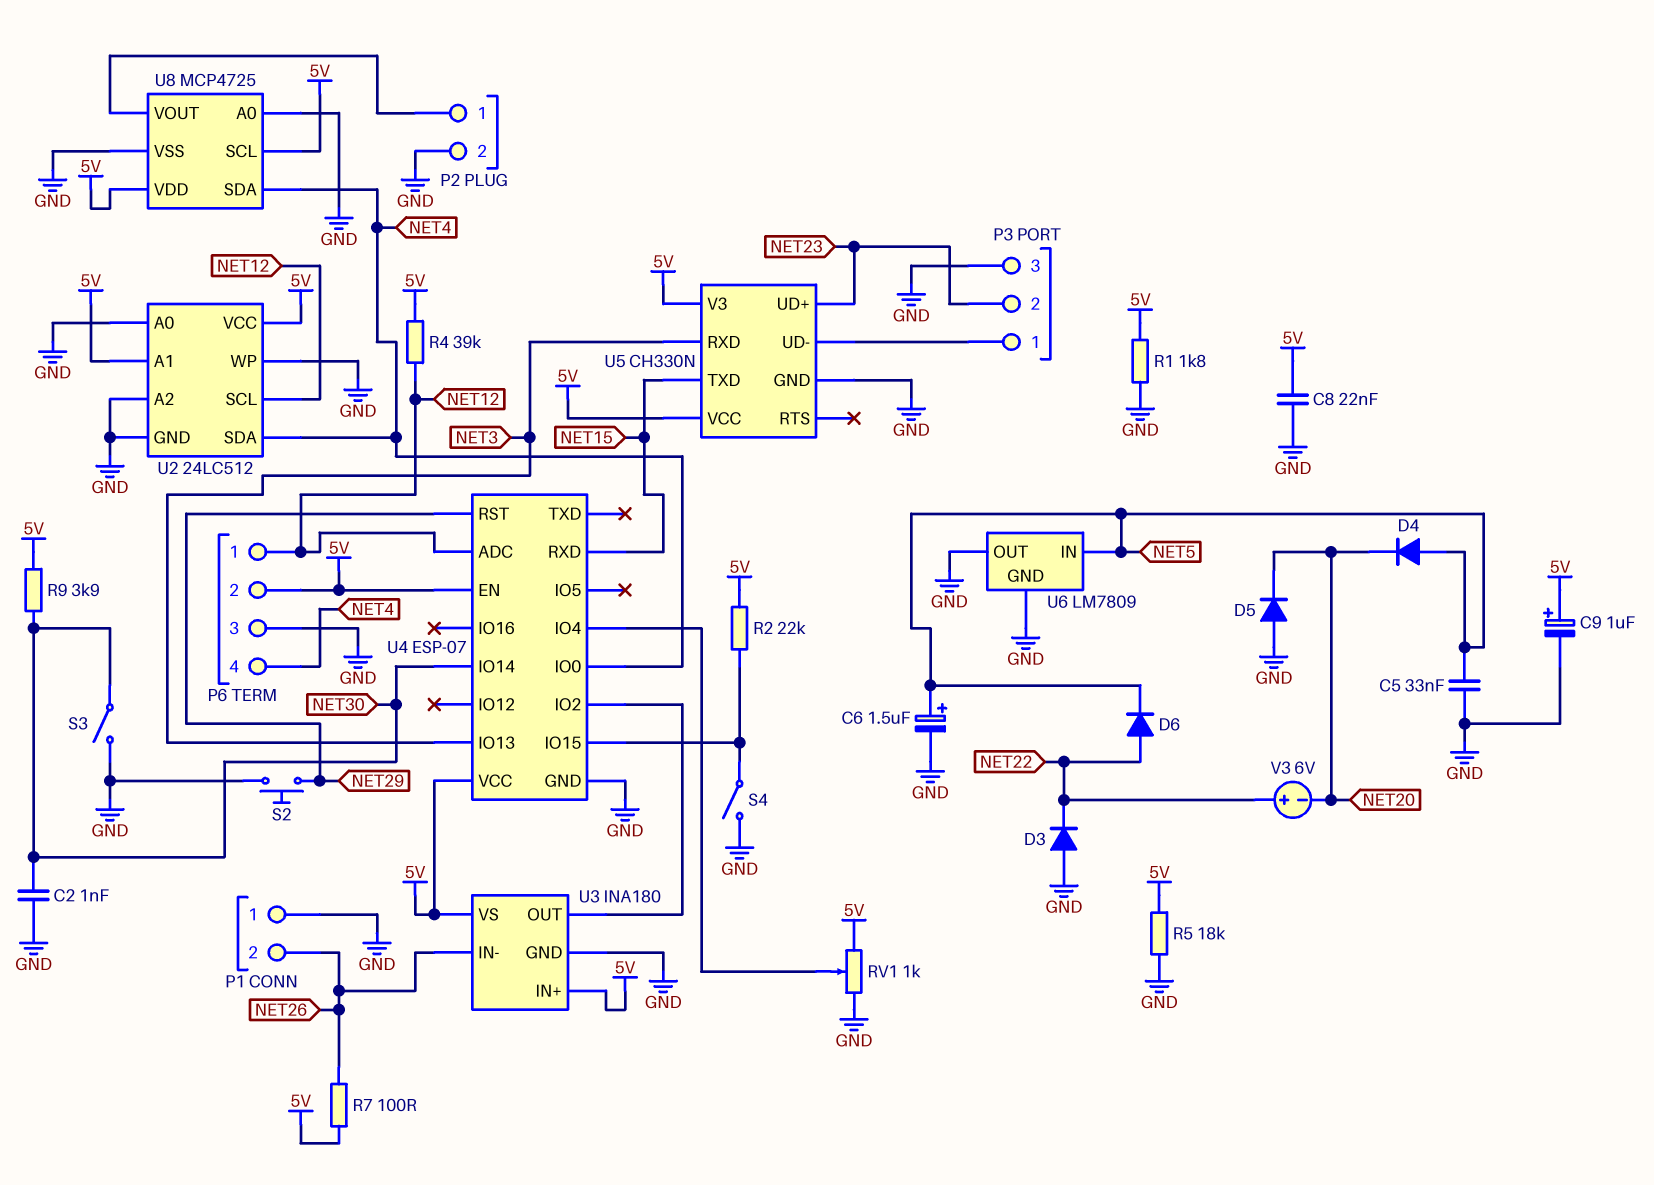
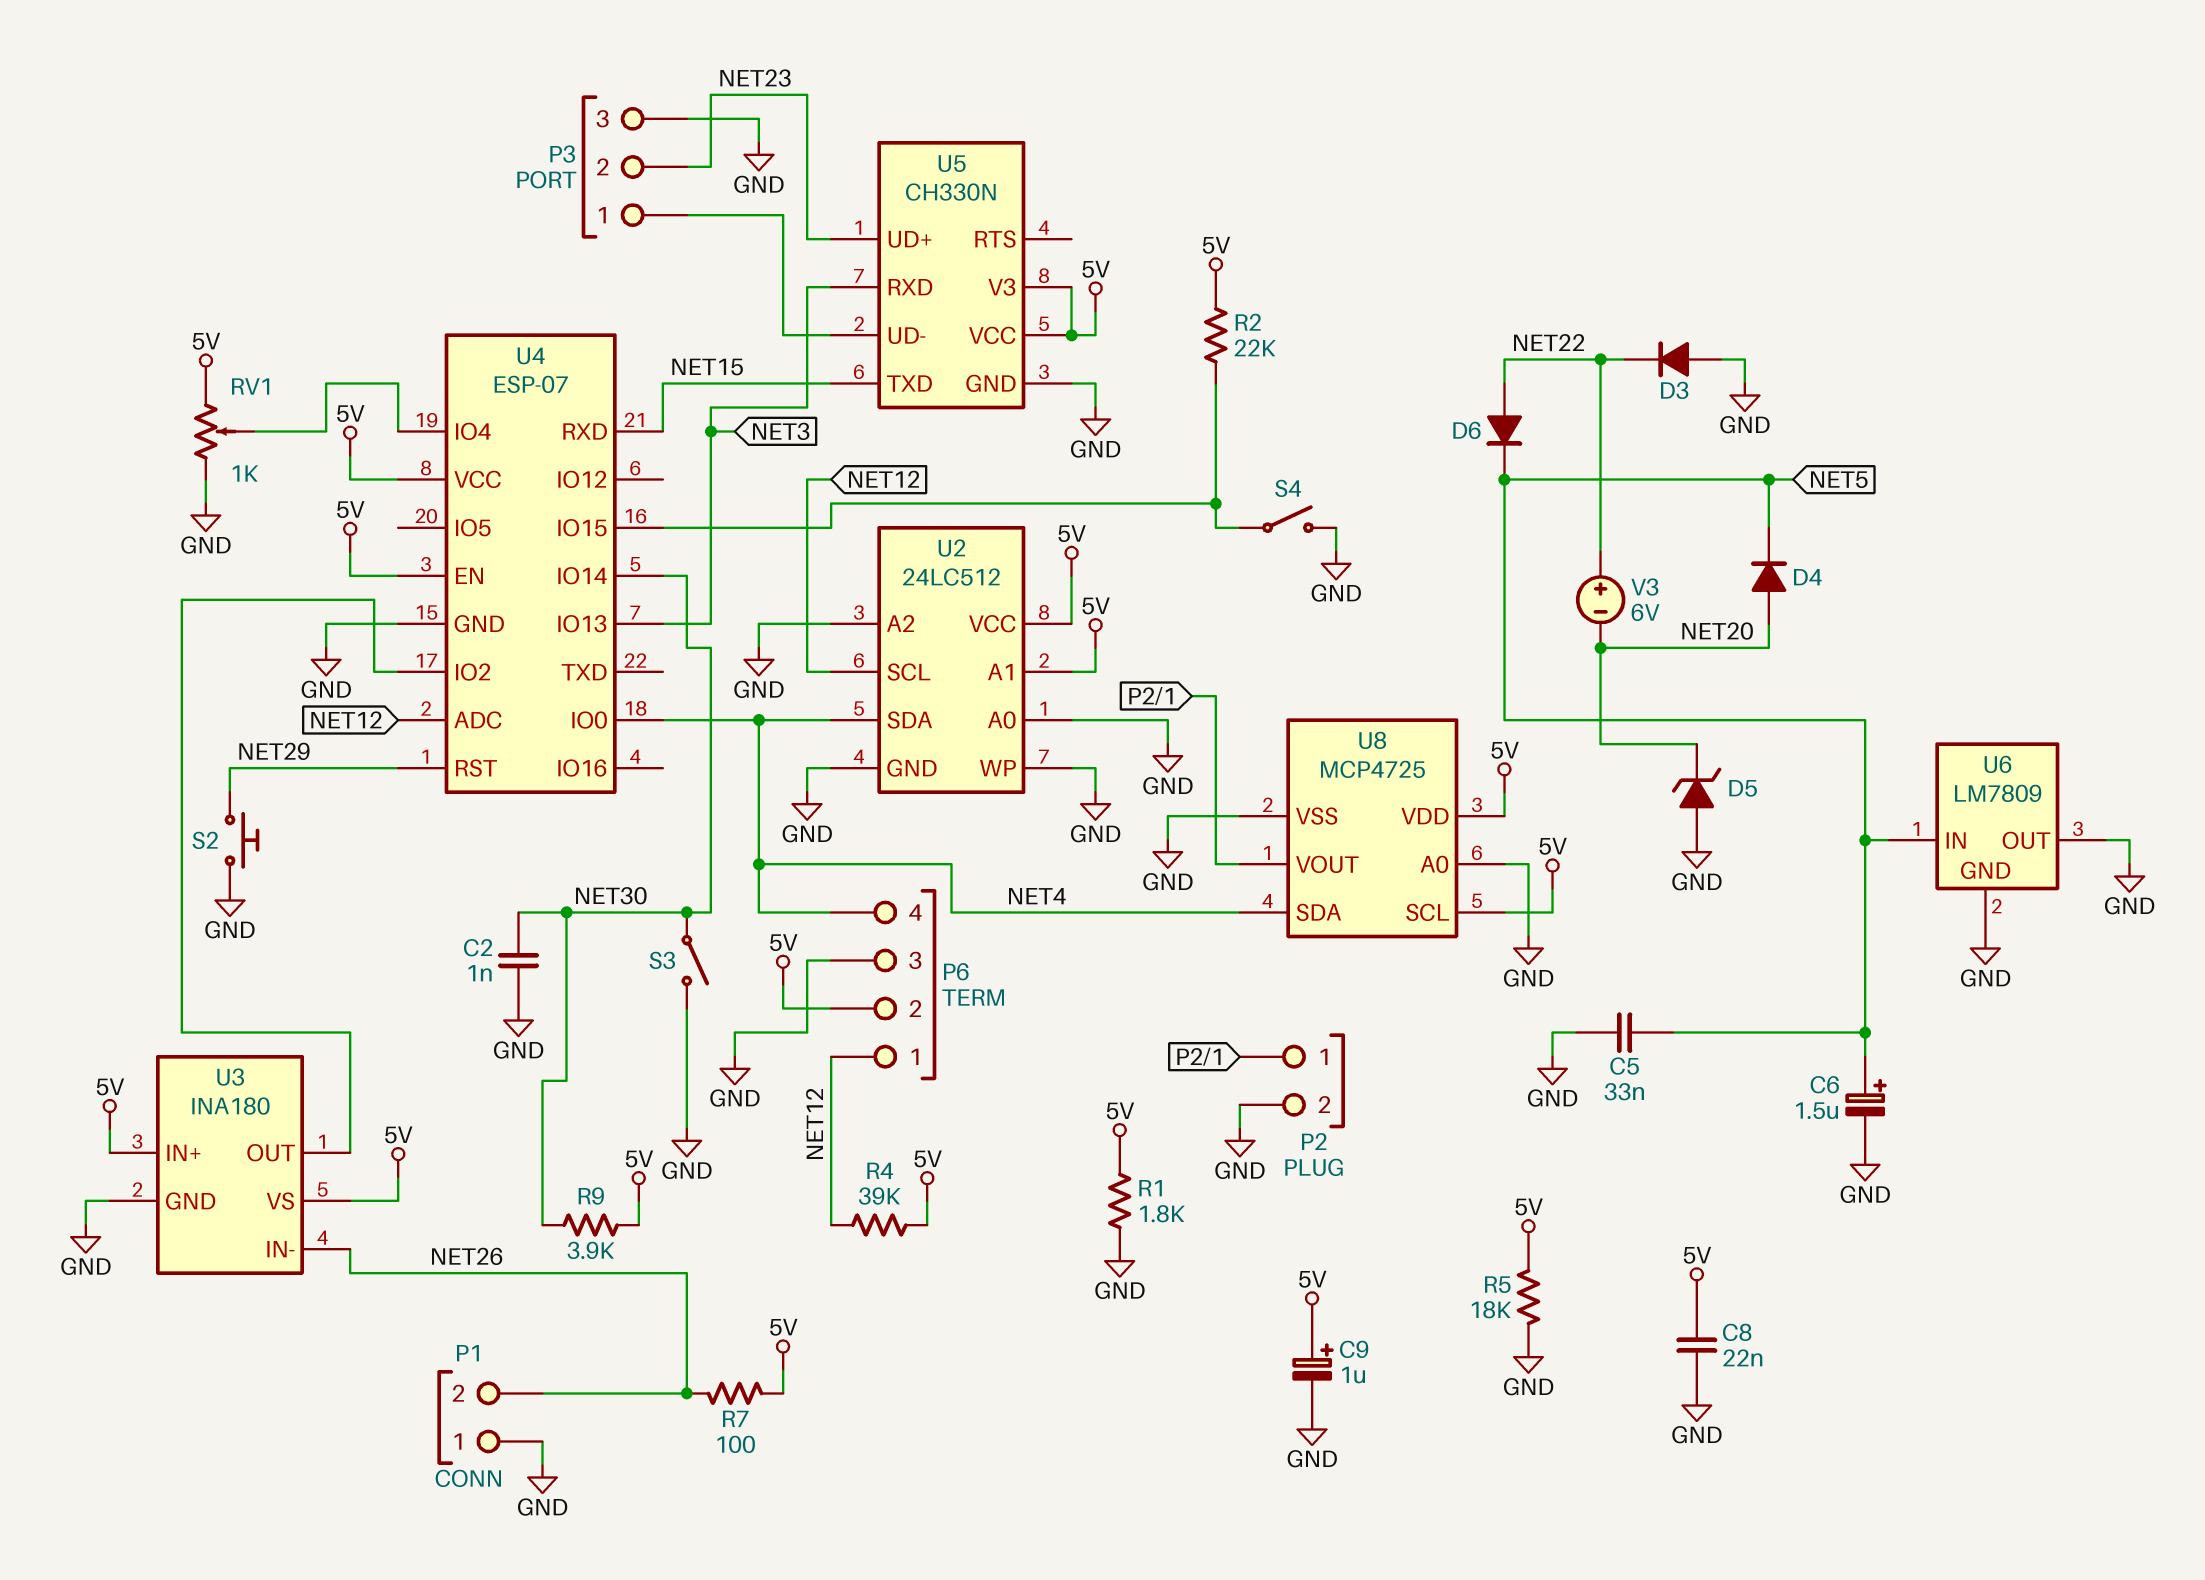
D4: diode (A NET5, K NET20) -> diode (A NET20, K NET5)
D5: diode (A GND, K NET20) -> zener (A GND, K NET20)

